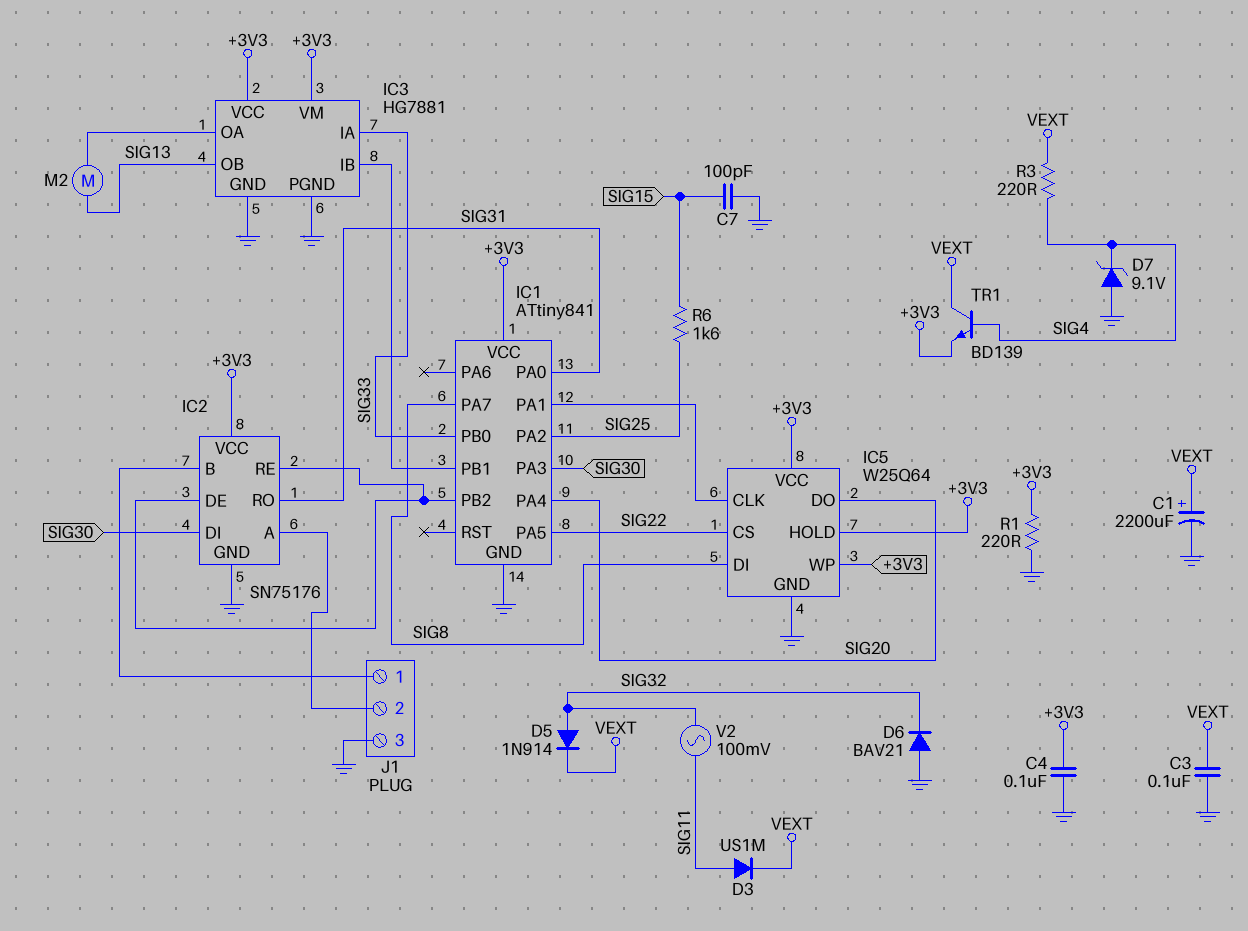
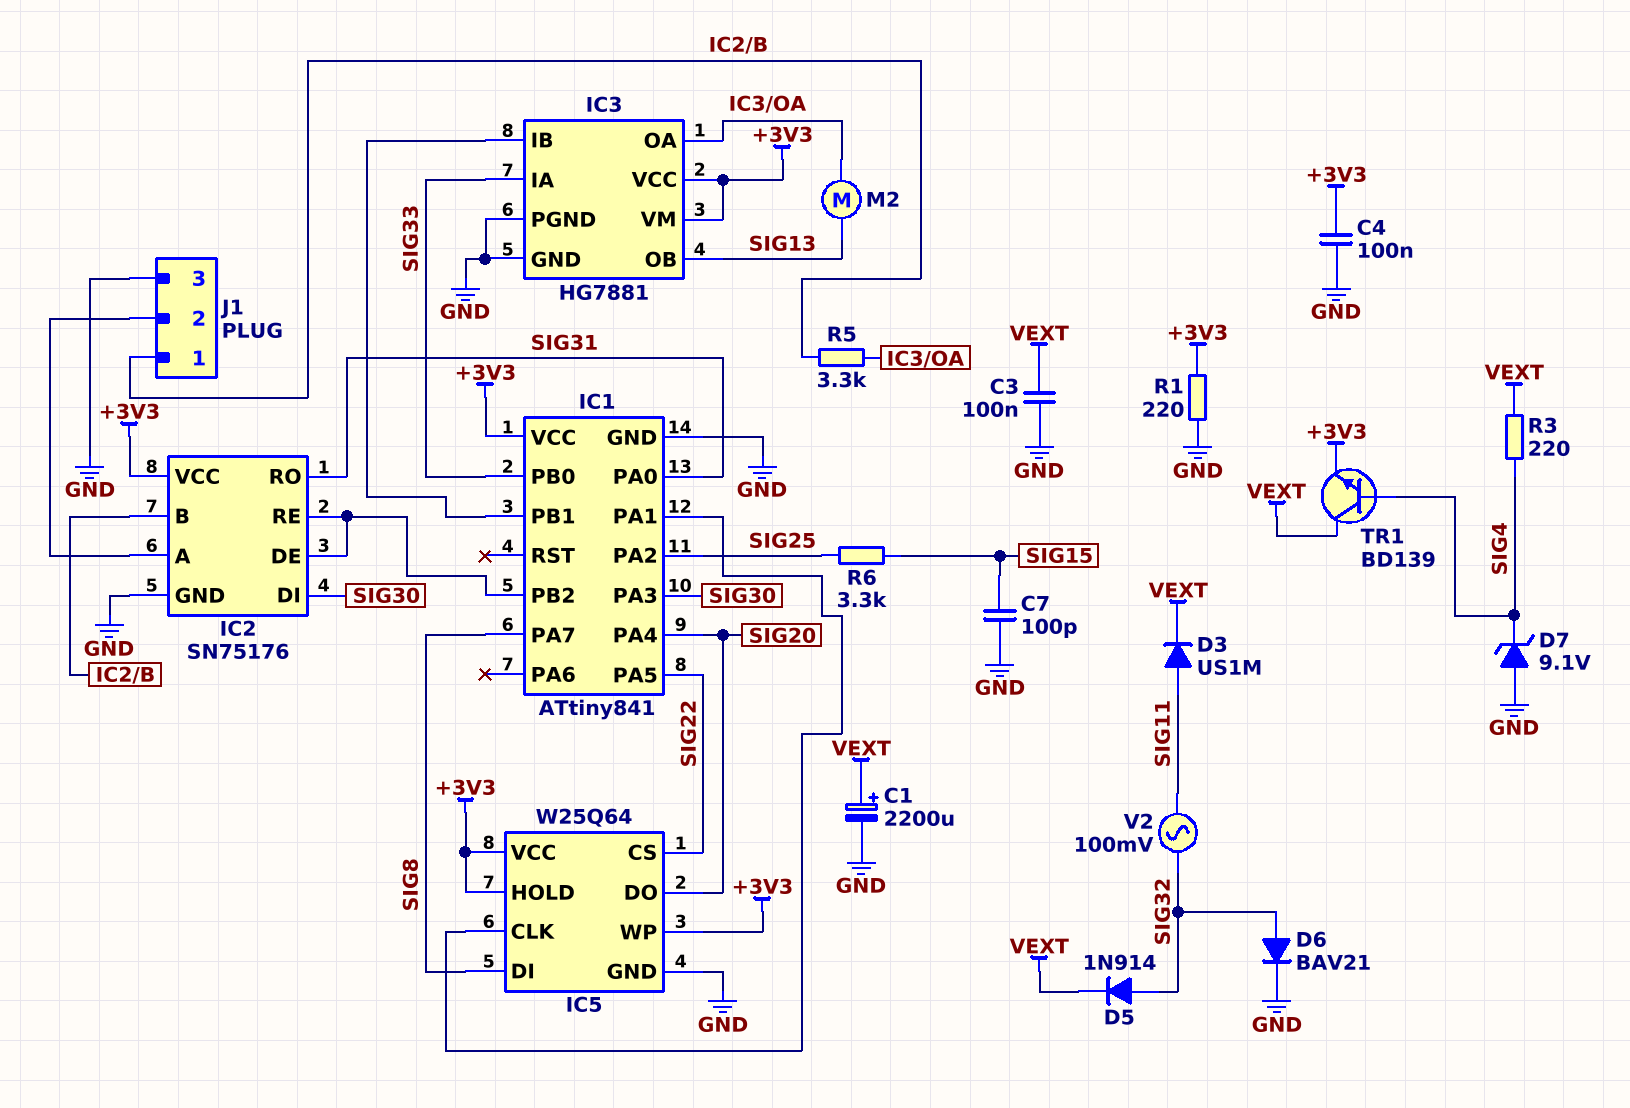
D6: diode BAV21 (A GND, K SIG32) -> diode BAV21 (A SIG32, K GND)
R5: none -> 3.3k (IC2/B, IC3/OA)
R6: 1.6k (SIG15, SIG25) -> 3.3k (SIG15, SIG25)

